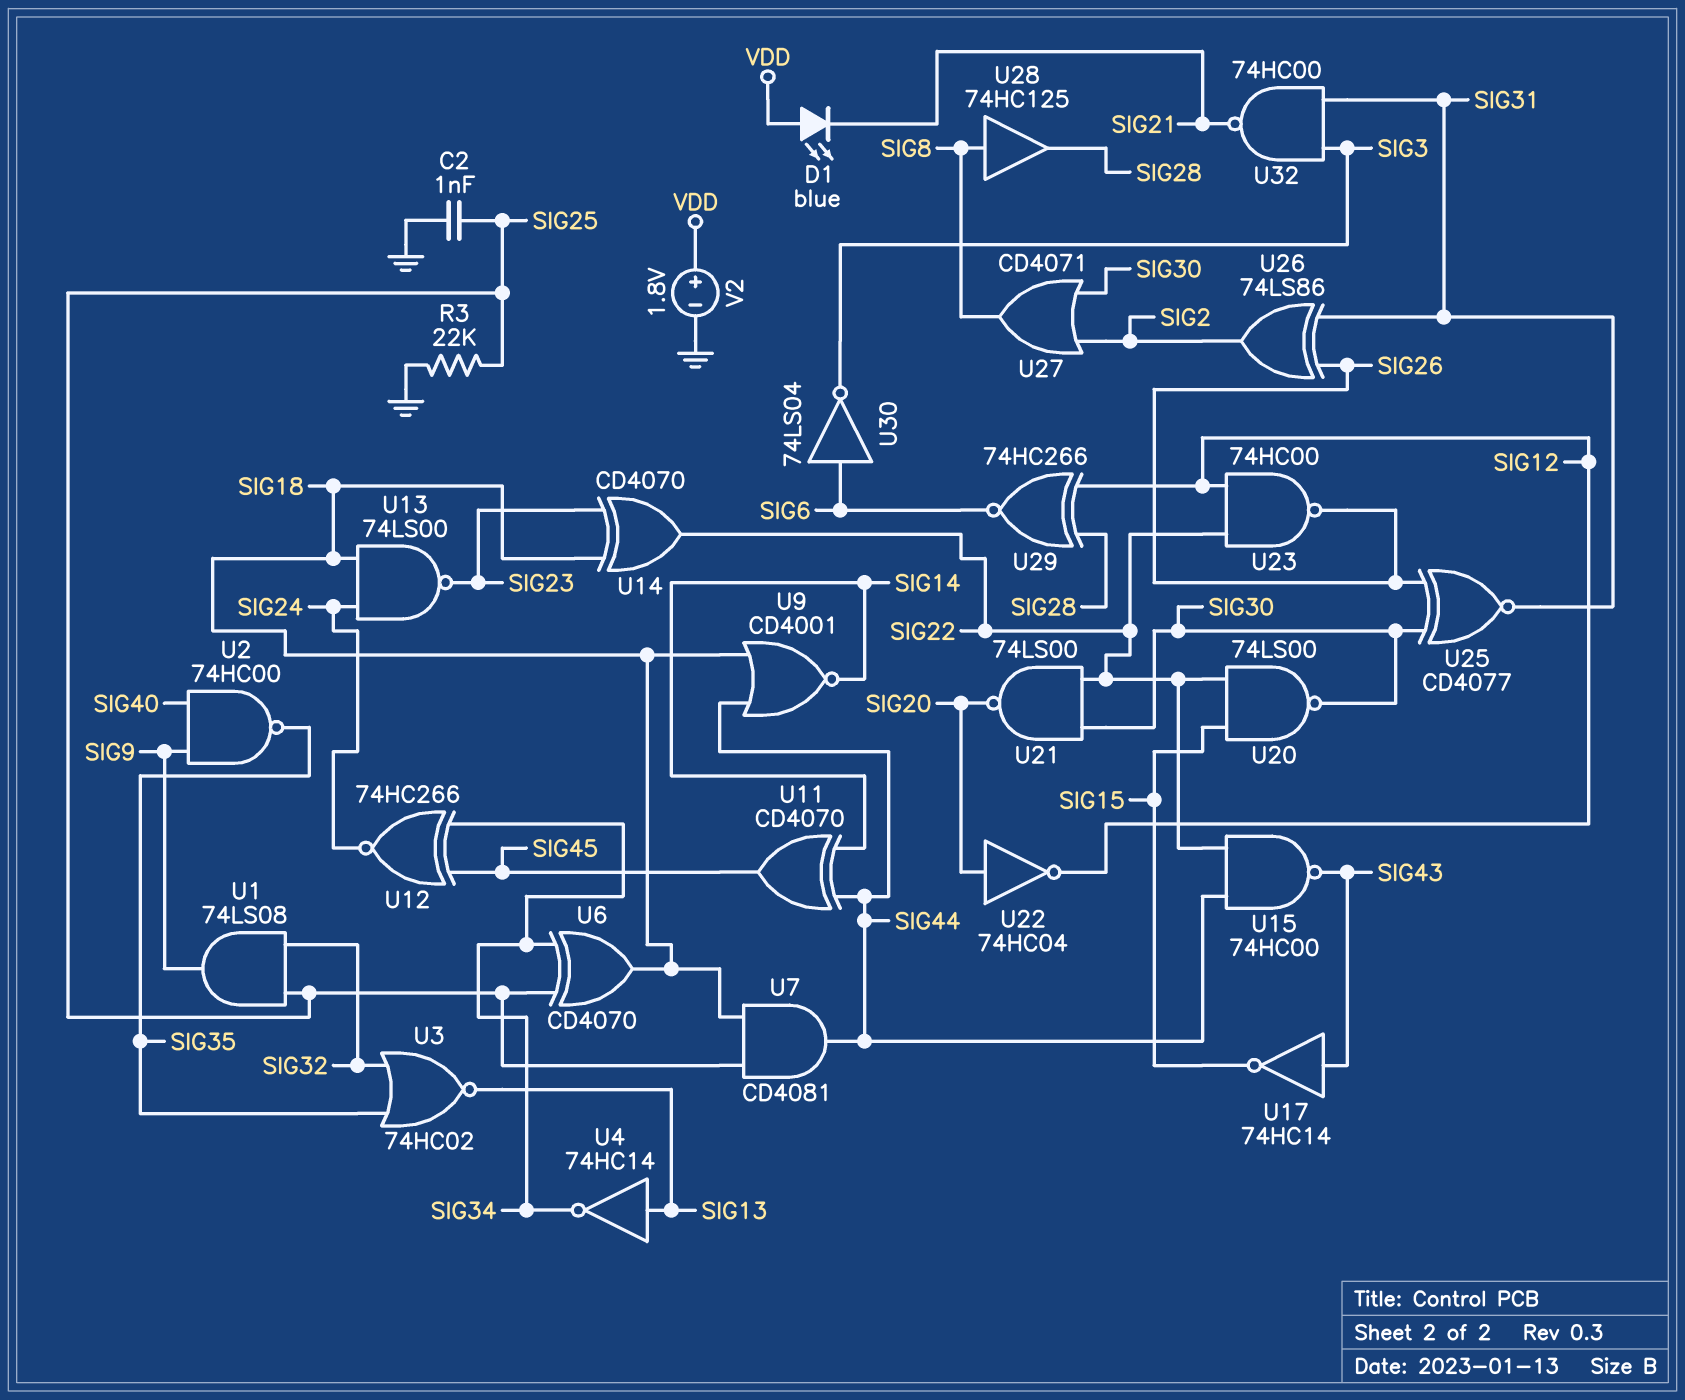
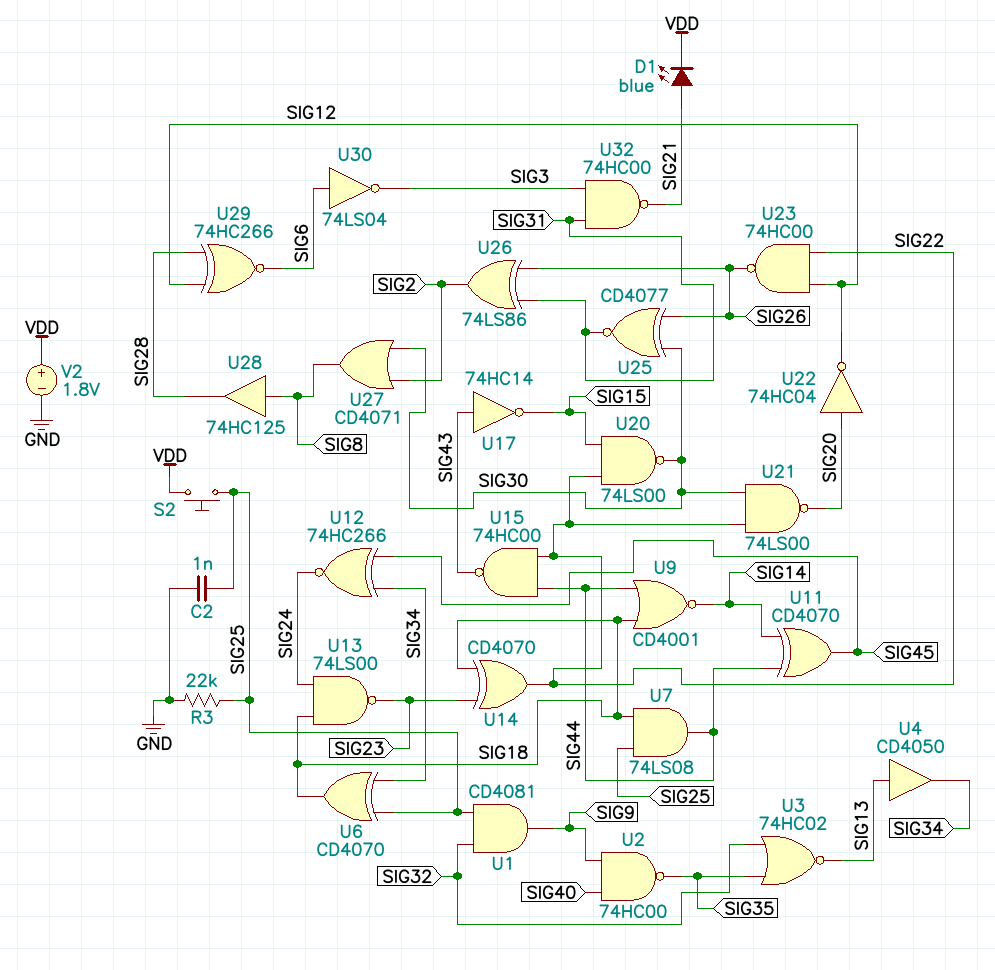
D1: LED blue (A VDD, K SIG21) -> LED blue (A SIG21, K VDD)
S2: none -> button (SIG25, VDD)
U1: AND 74LS08 (in SIG25, in SIG32, out SIG9) -> AND CD4081 (in SIG25, in SIG32, out SIG9)
U4: NOT 74HC14 (in SIG13, out SIG34) -> buffer CD4050 (in SIG13, out SIG34)
U7: AND CD4081 (in SIG18, in SIG25, out SIG44) -> AND 74LS08 (in SIG18, in SIG25, out SIG44)

